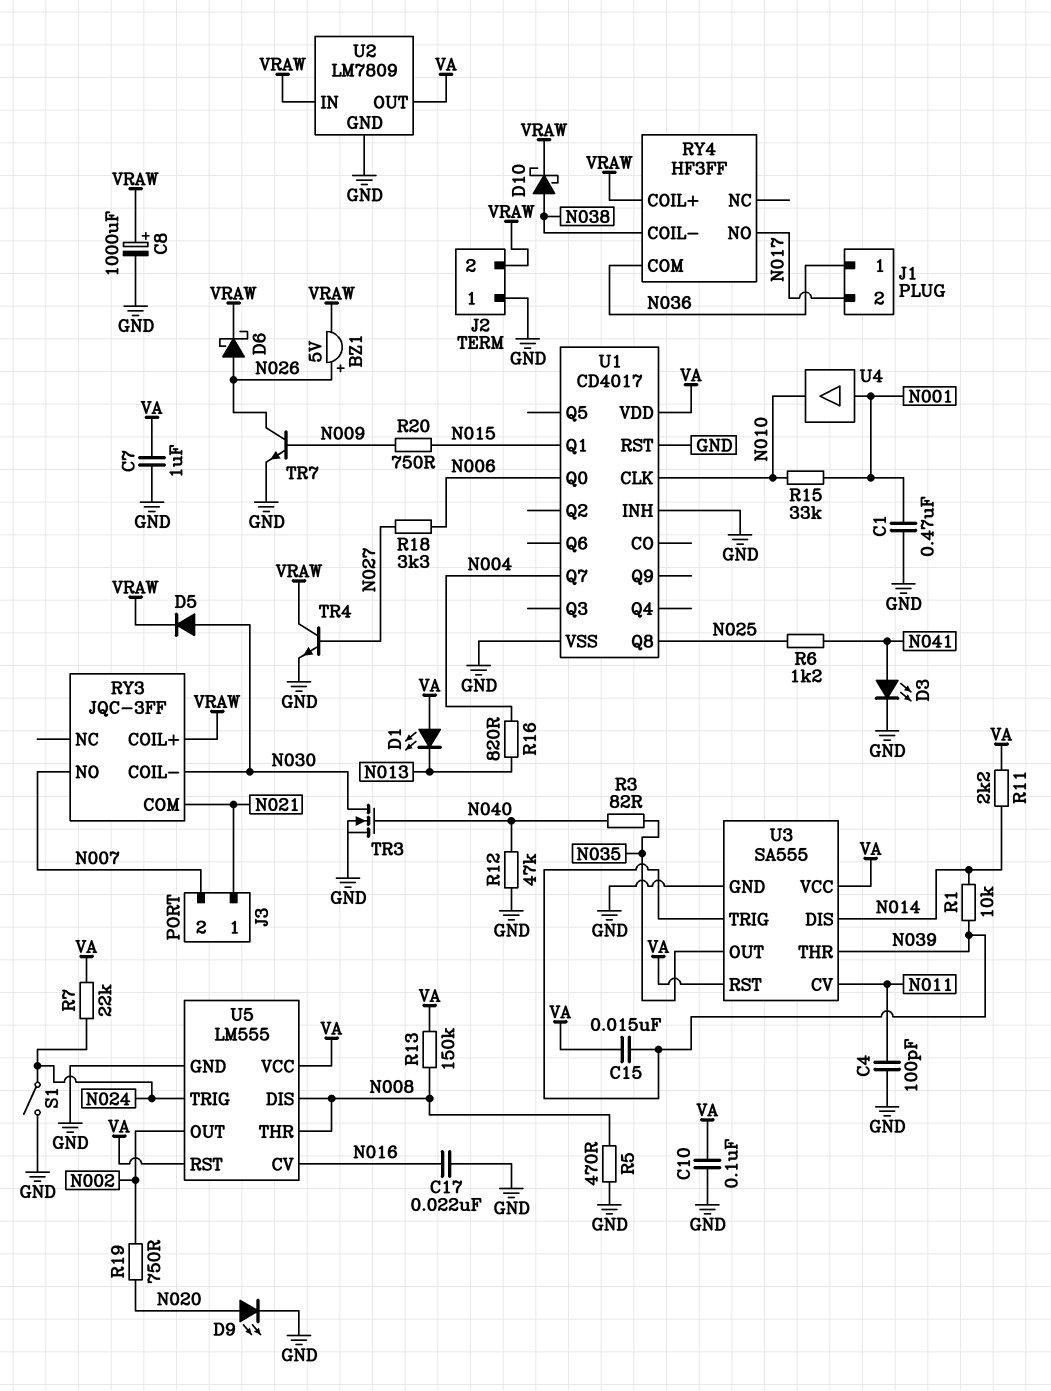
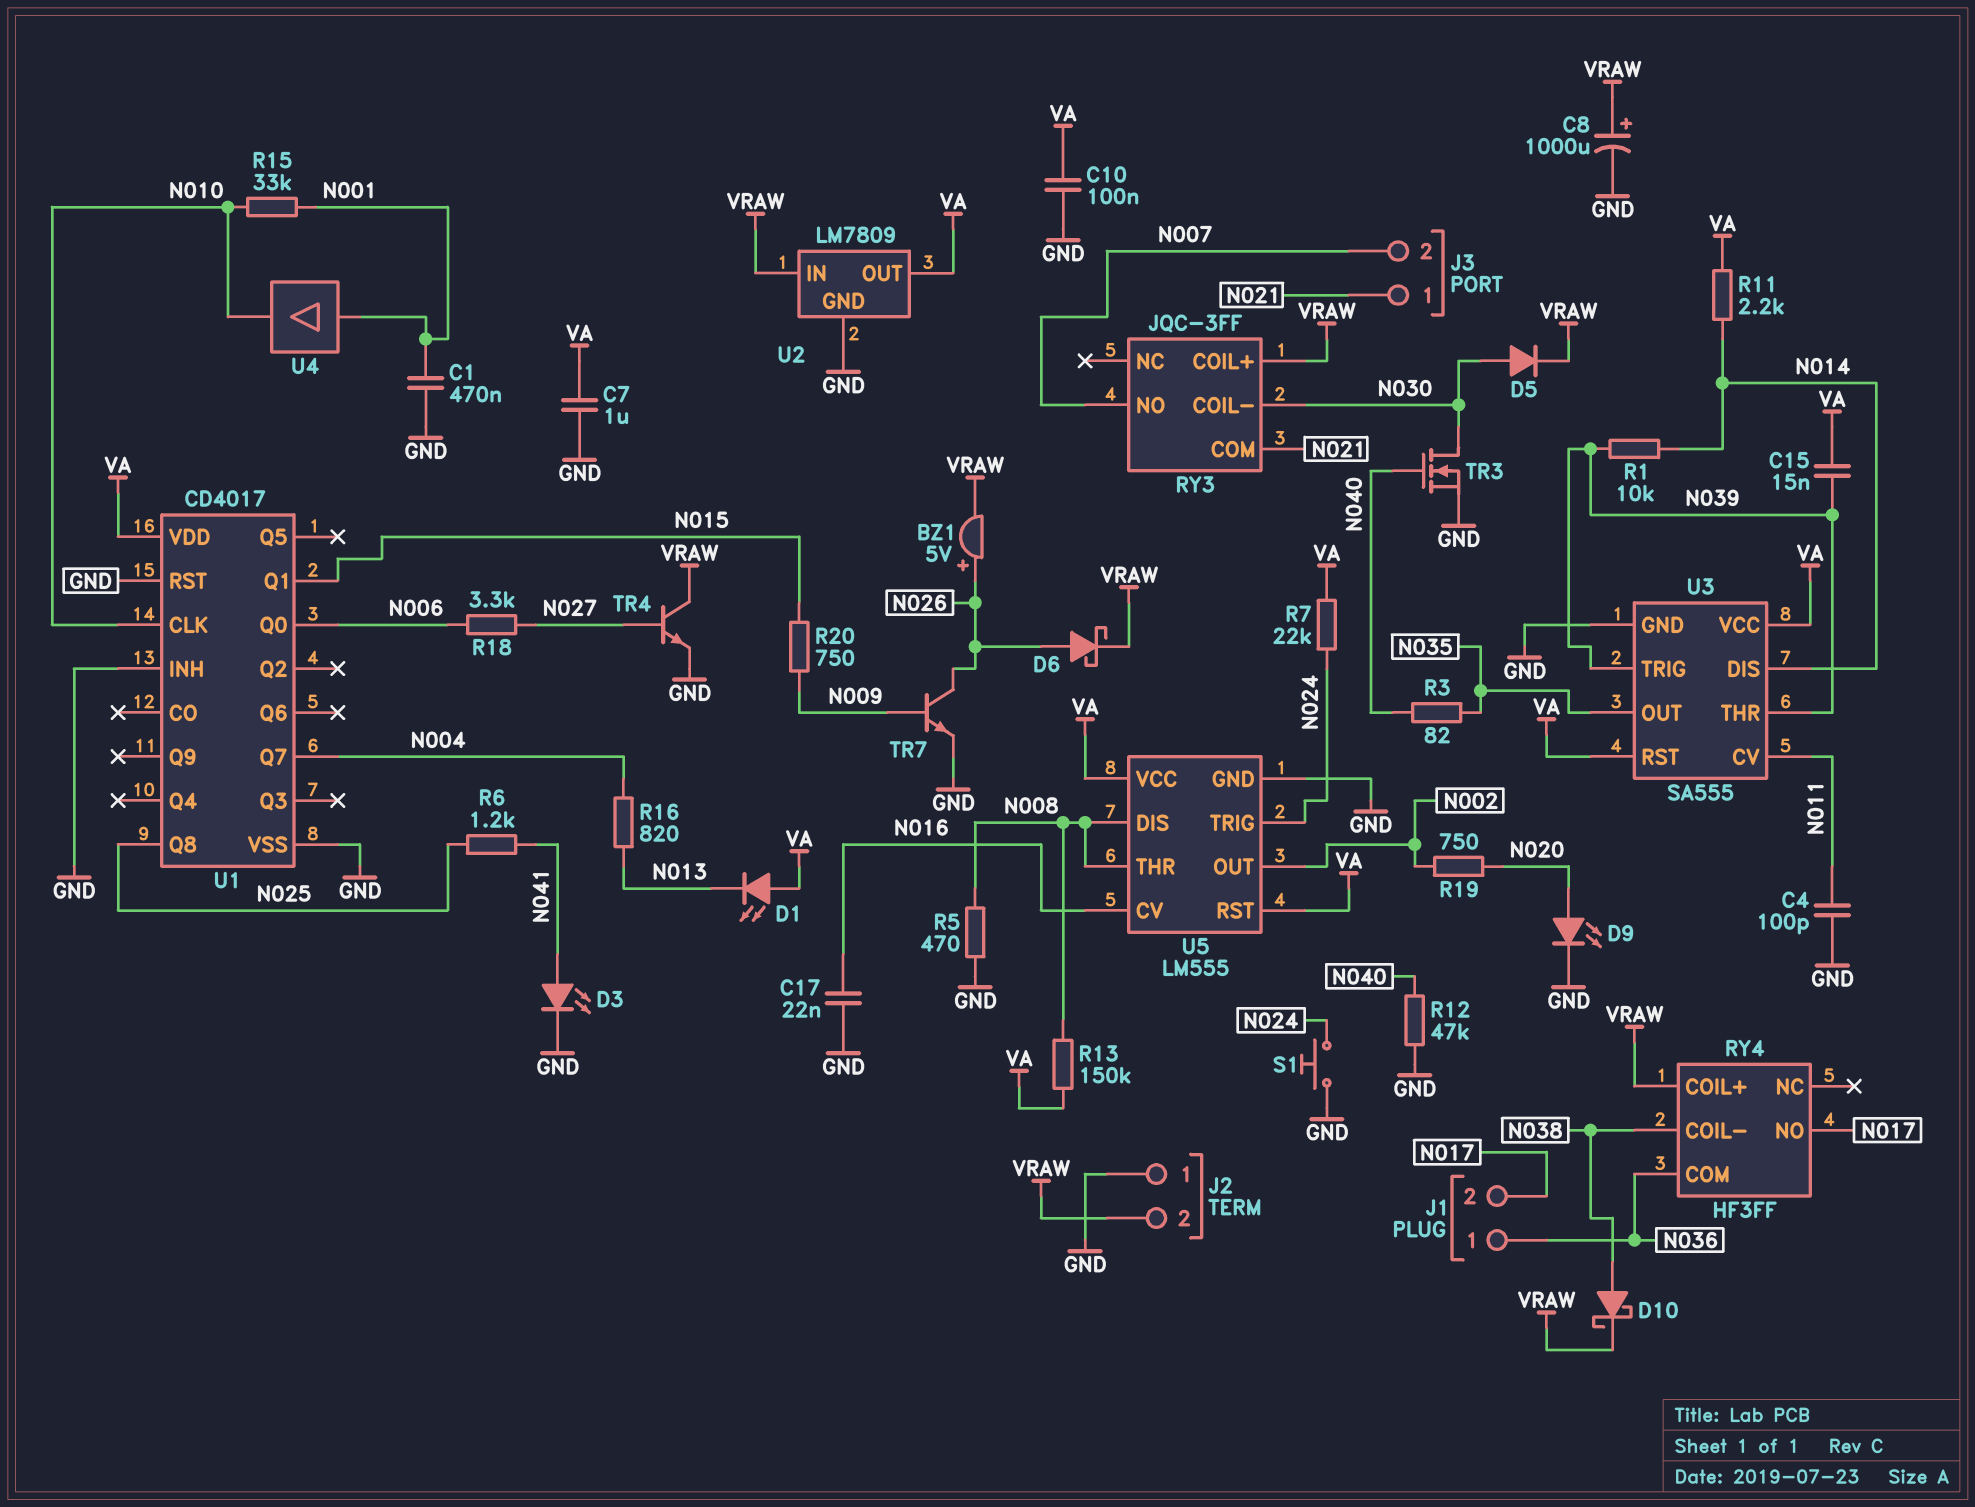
S1: switch (GND, N024) -> button (GND, N024)

